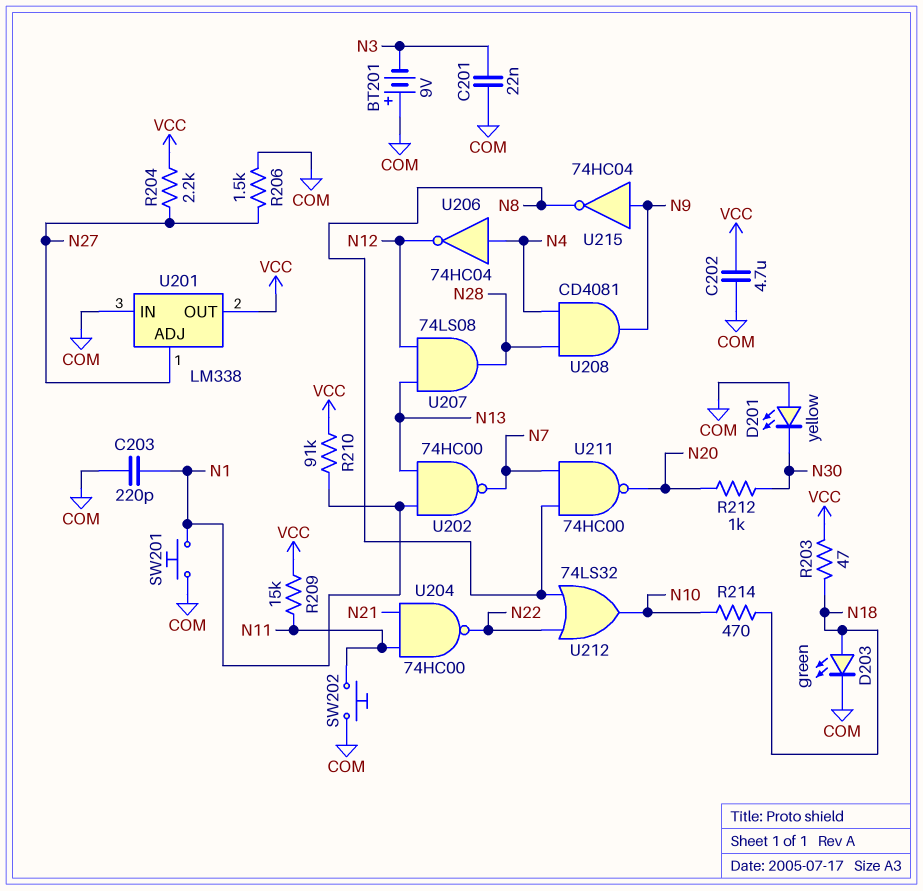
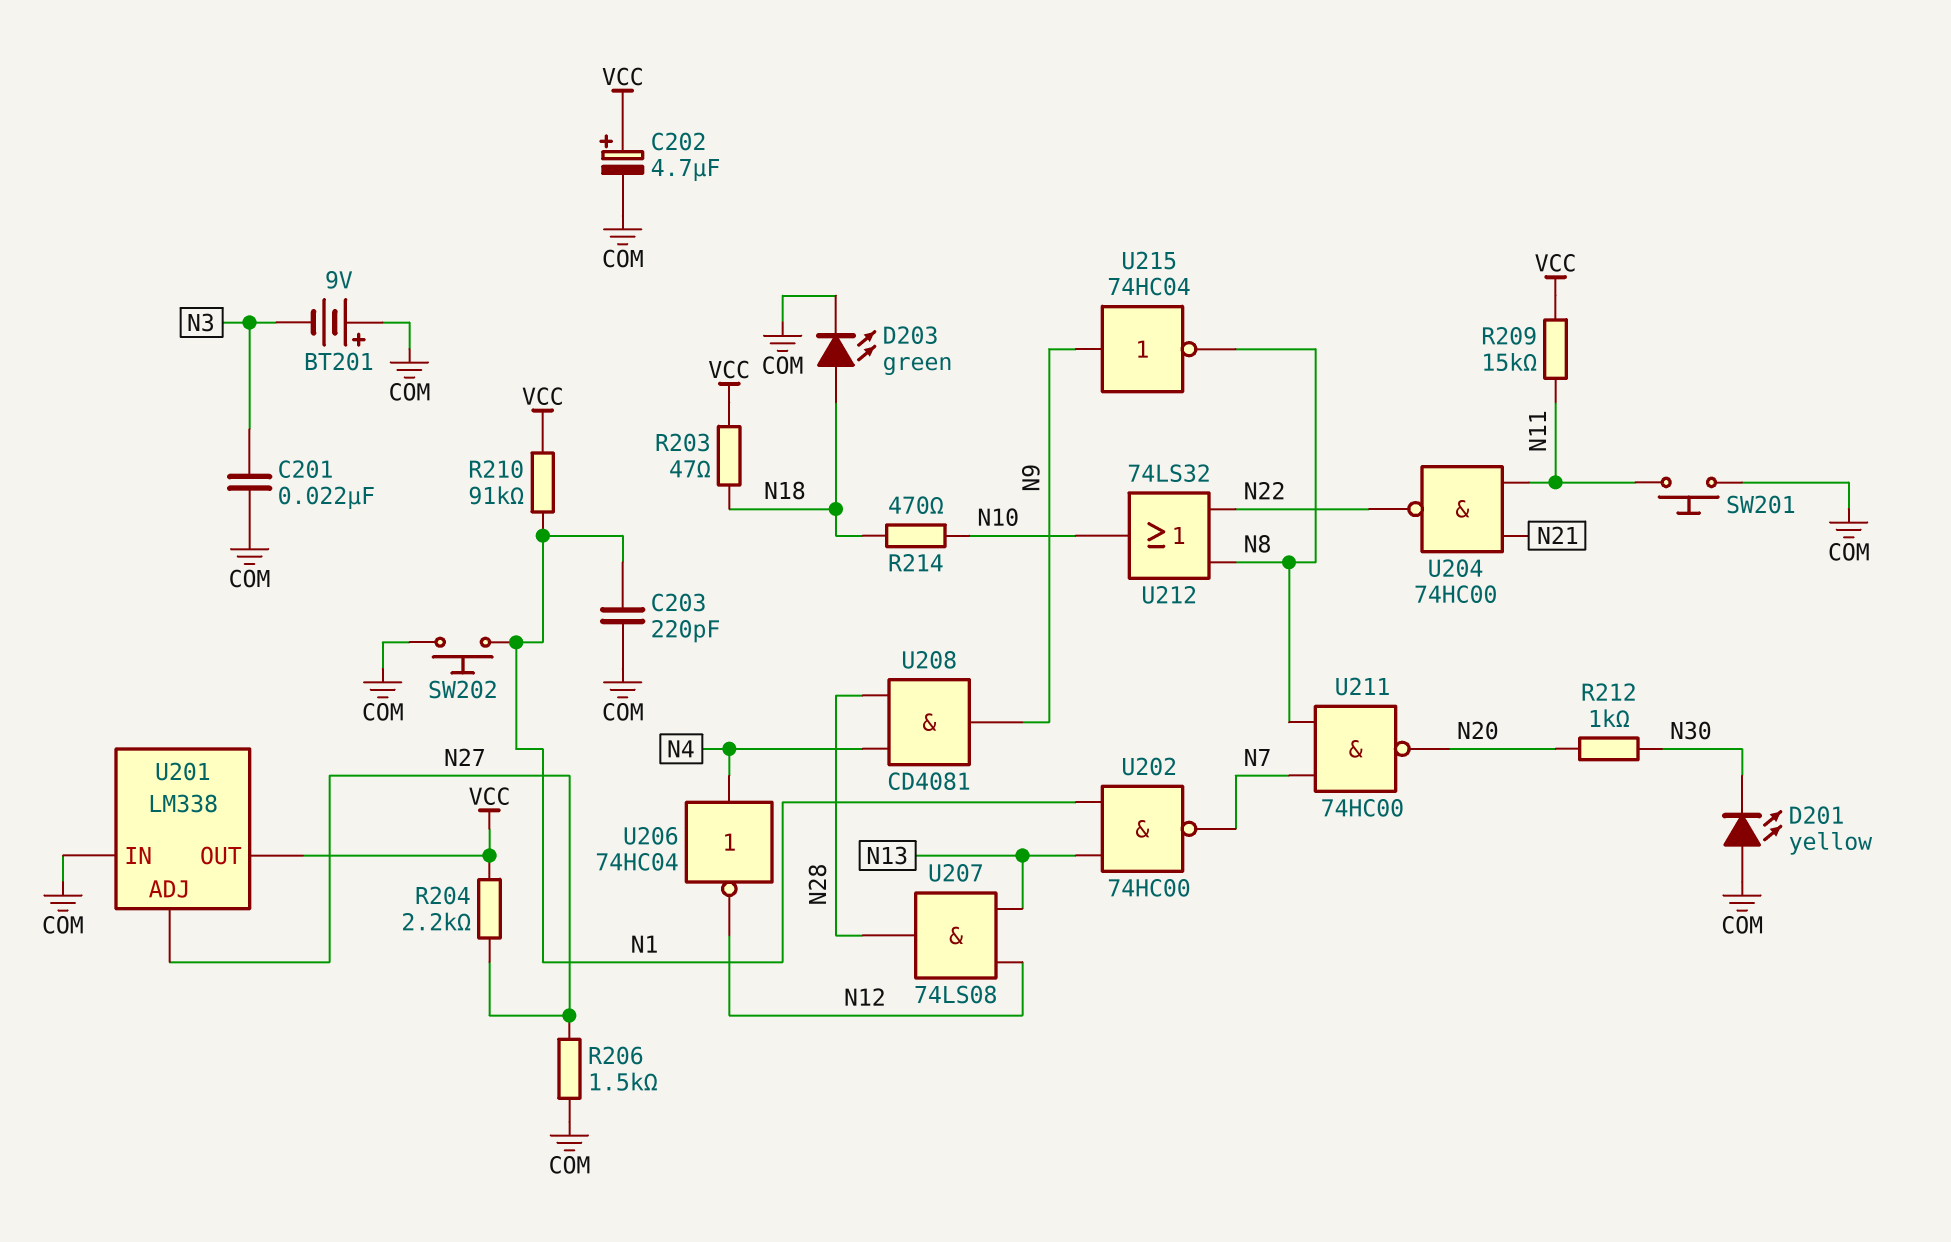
C202: 4.7uF (COM, VCC) -> 4.7uF (plus VCC, minus COM)
SW201: button (COM, N1) -> button (COM, N11)
SW202: button (COM, N11) -> button (COM, N1)

